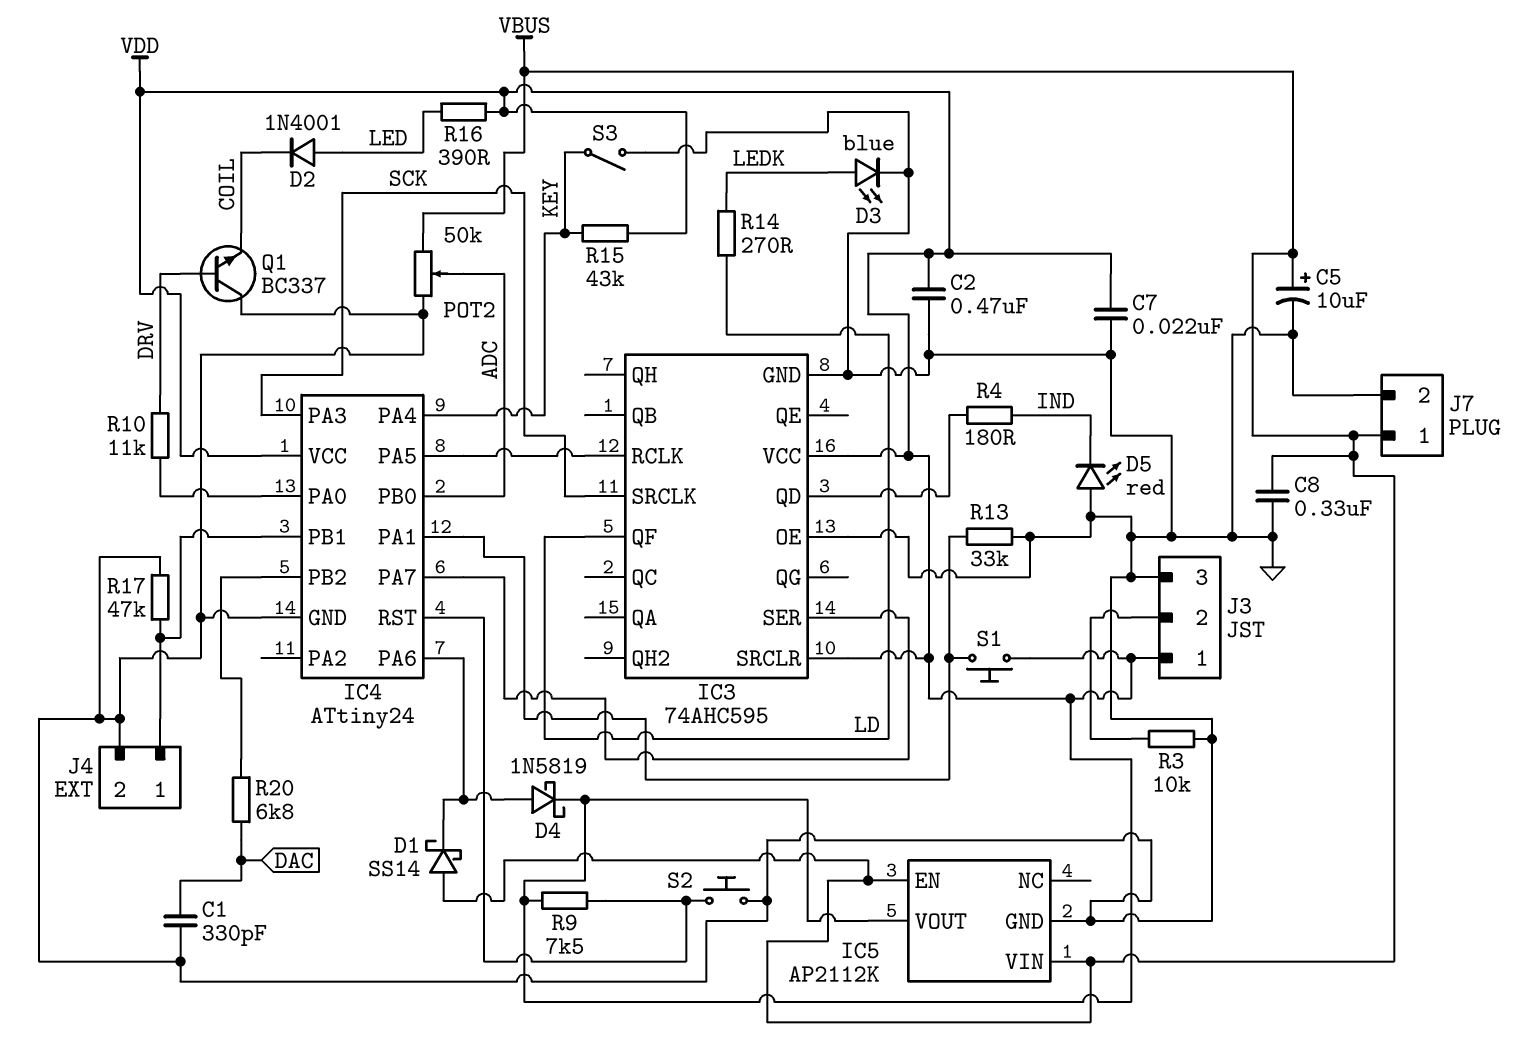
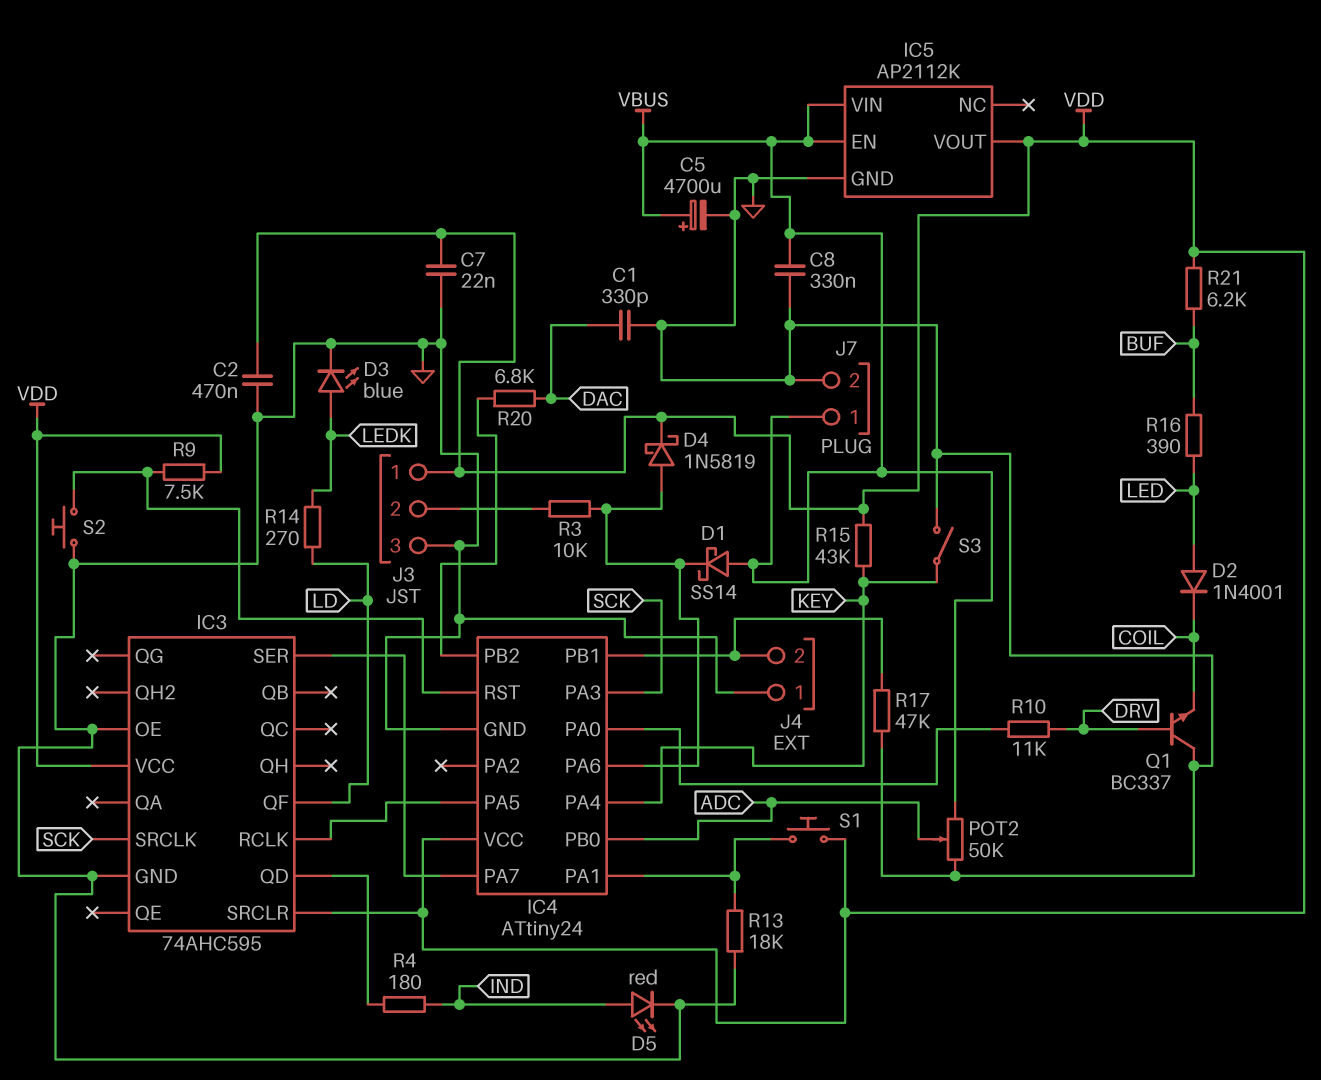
C5: 10uF (plus VBUS, minus GND) -> 4700uF (plus VBUS, minus GND)
D5: LED red (A GND, K IND) -> LED red (A IND, K GND)
J4 pin 1: IC4/PB1 -> GND
J4 pin 2: GND -> IC4/PB1
R3: 10k (GND, J3/2) -> 10k (IC4/PA6, J3/2)
R13: 33k (GND, IC4/PA1) -> 18k (GND, IC4/PA1)
R16: 390 (LED, VDD) -> 390 (BUF, LED)
R21: none -> 6.2k (BUF, VDD)

